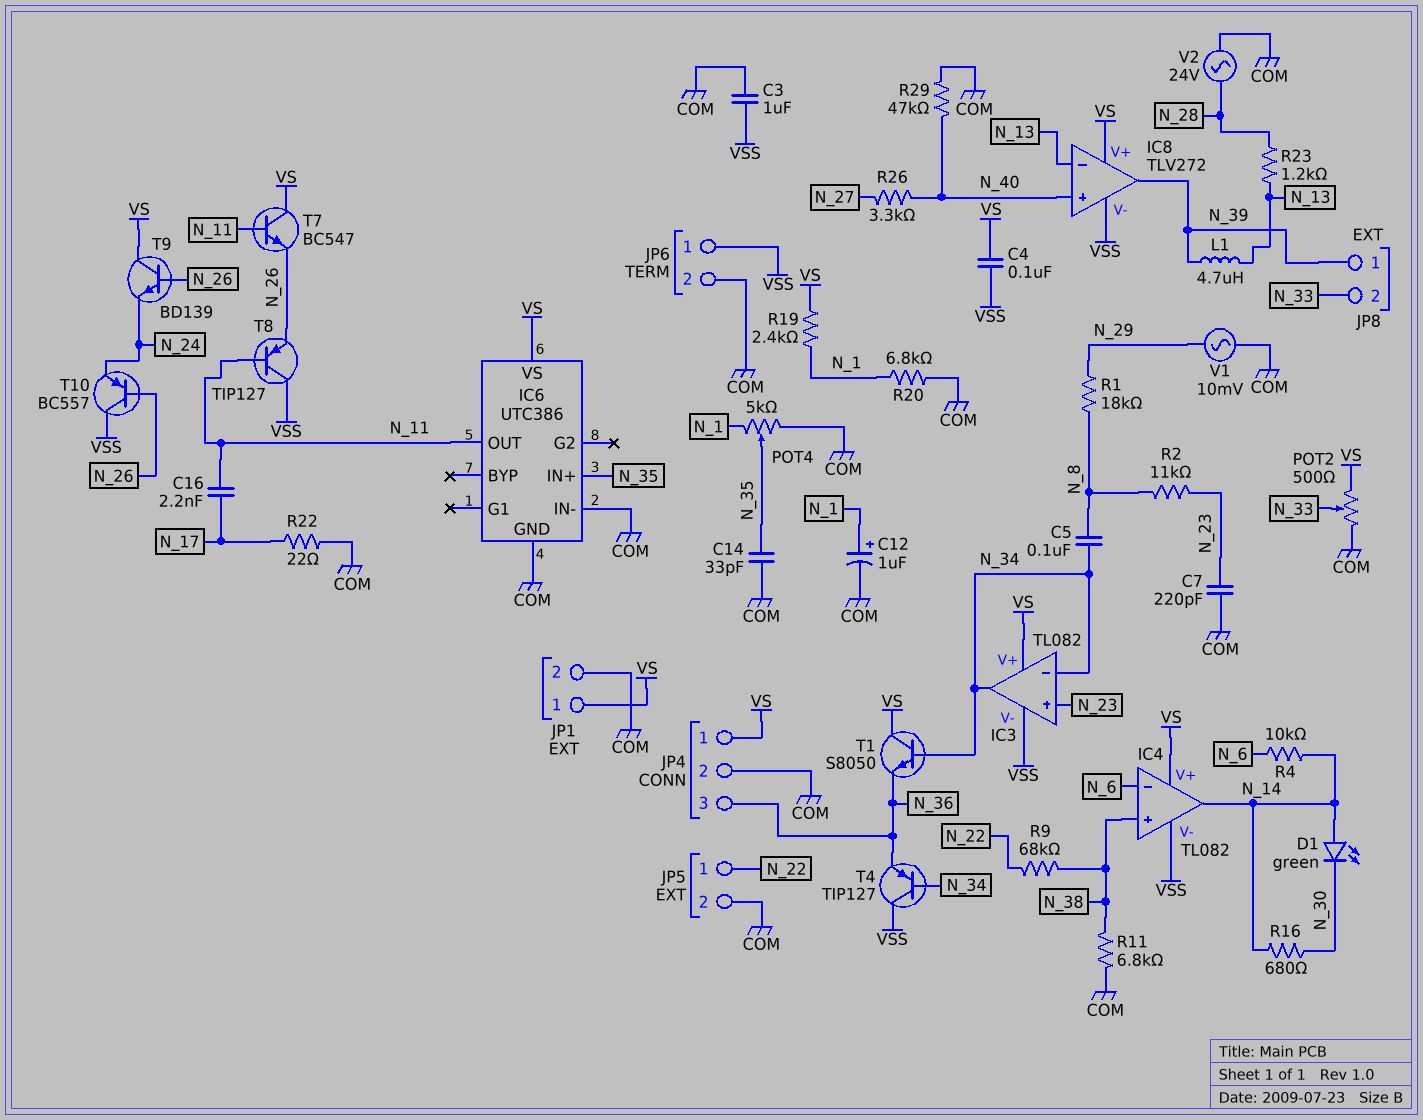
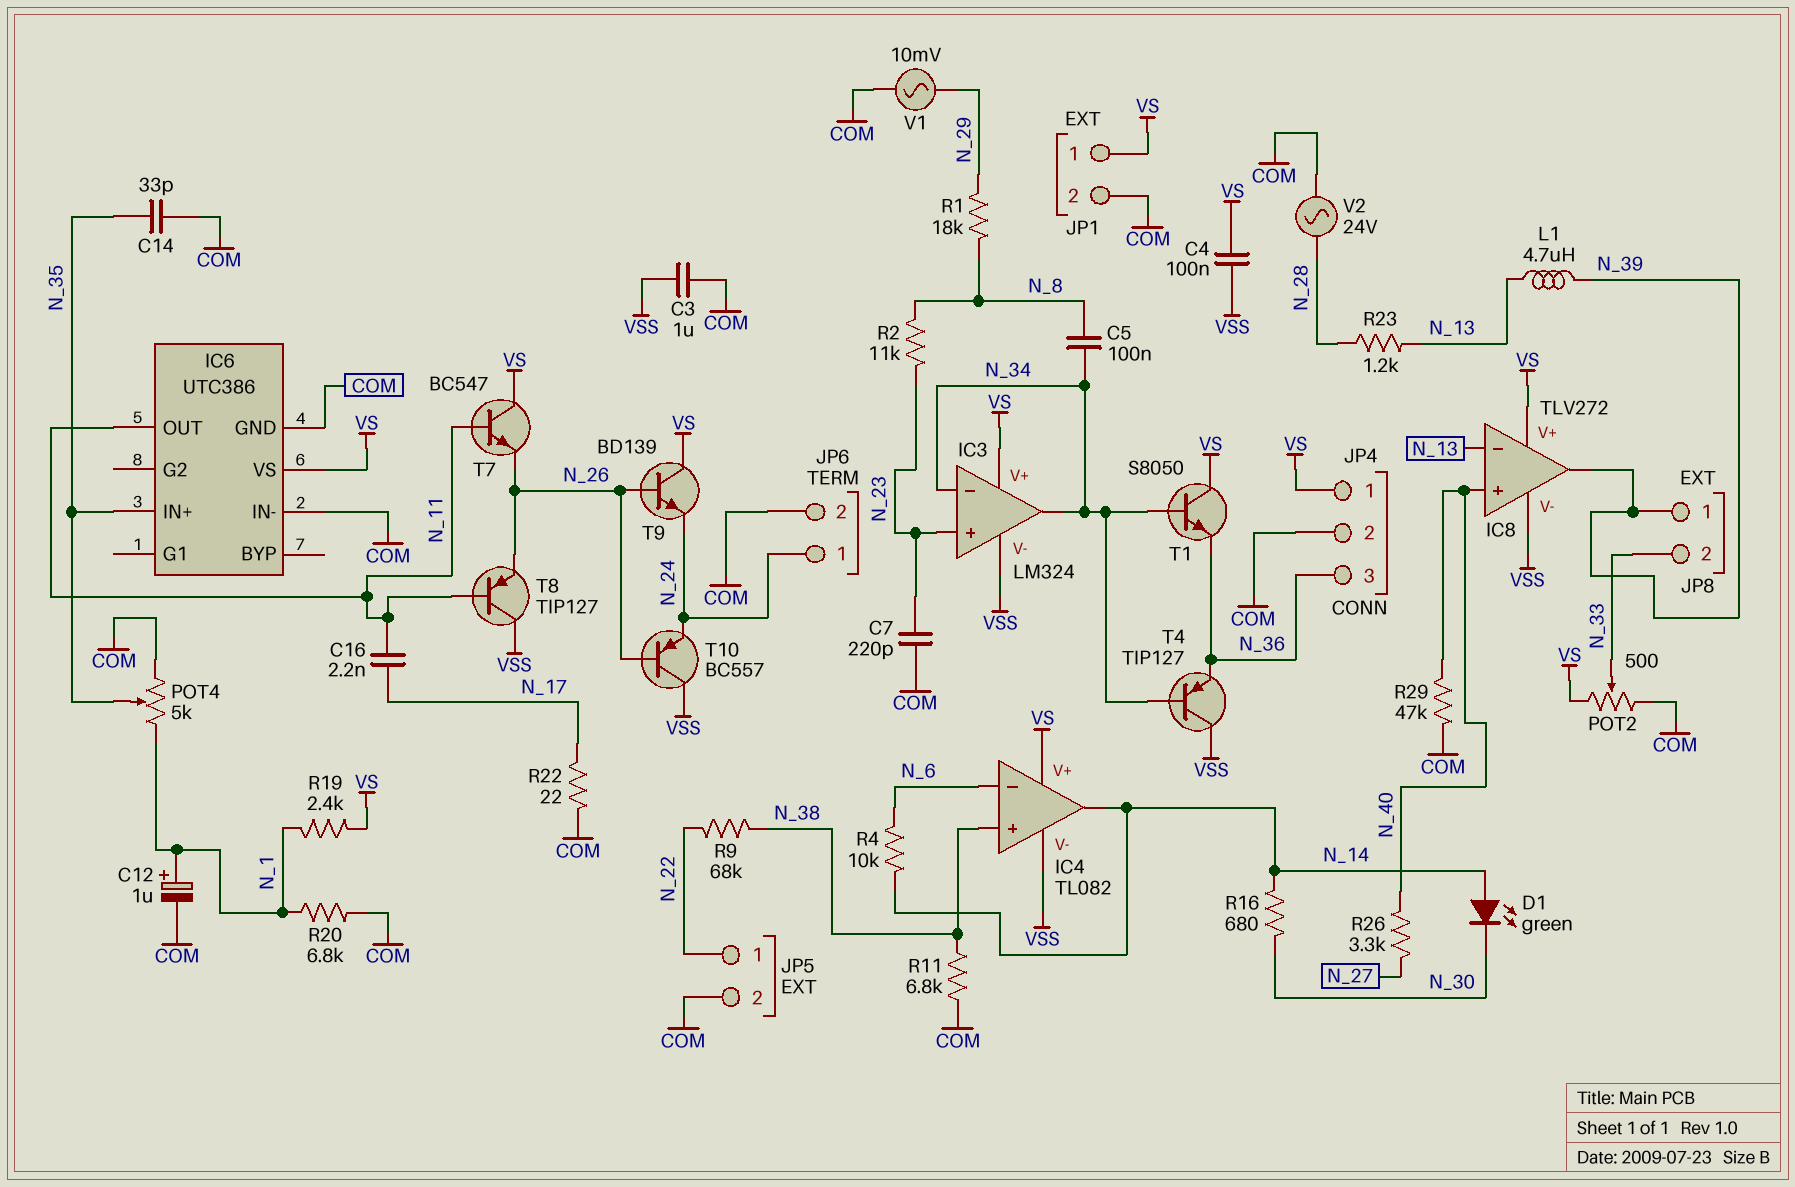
IC3: TL082 -> LM324
JP6 pin 1: VSS -> N_24

